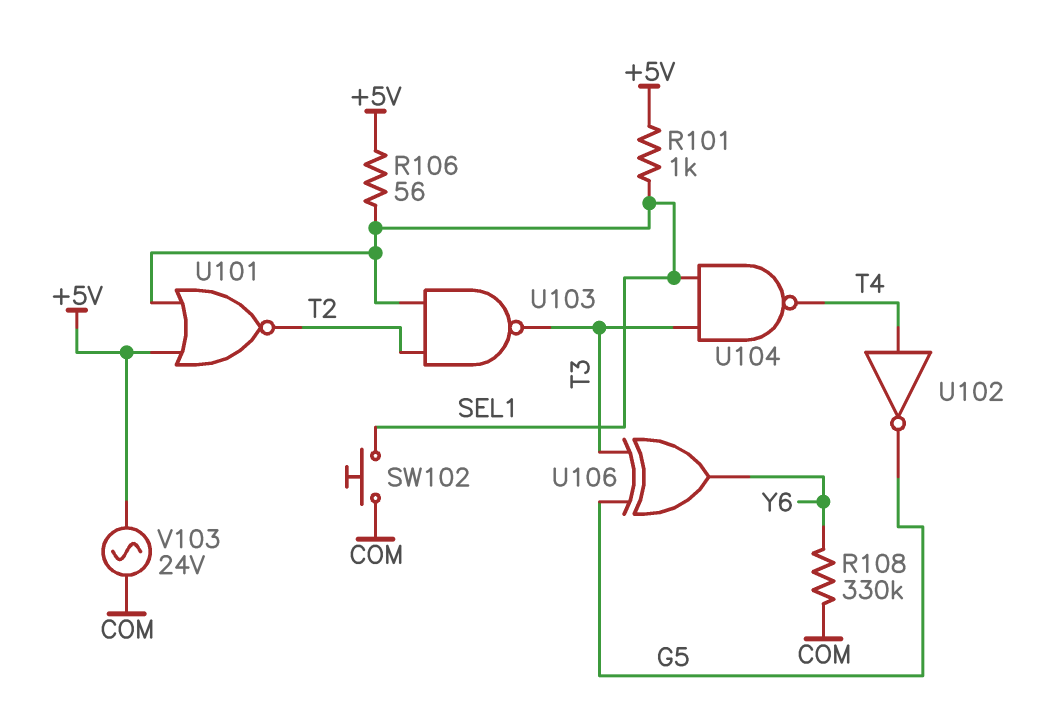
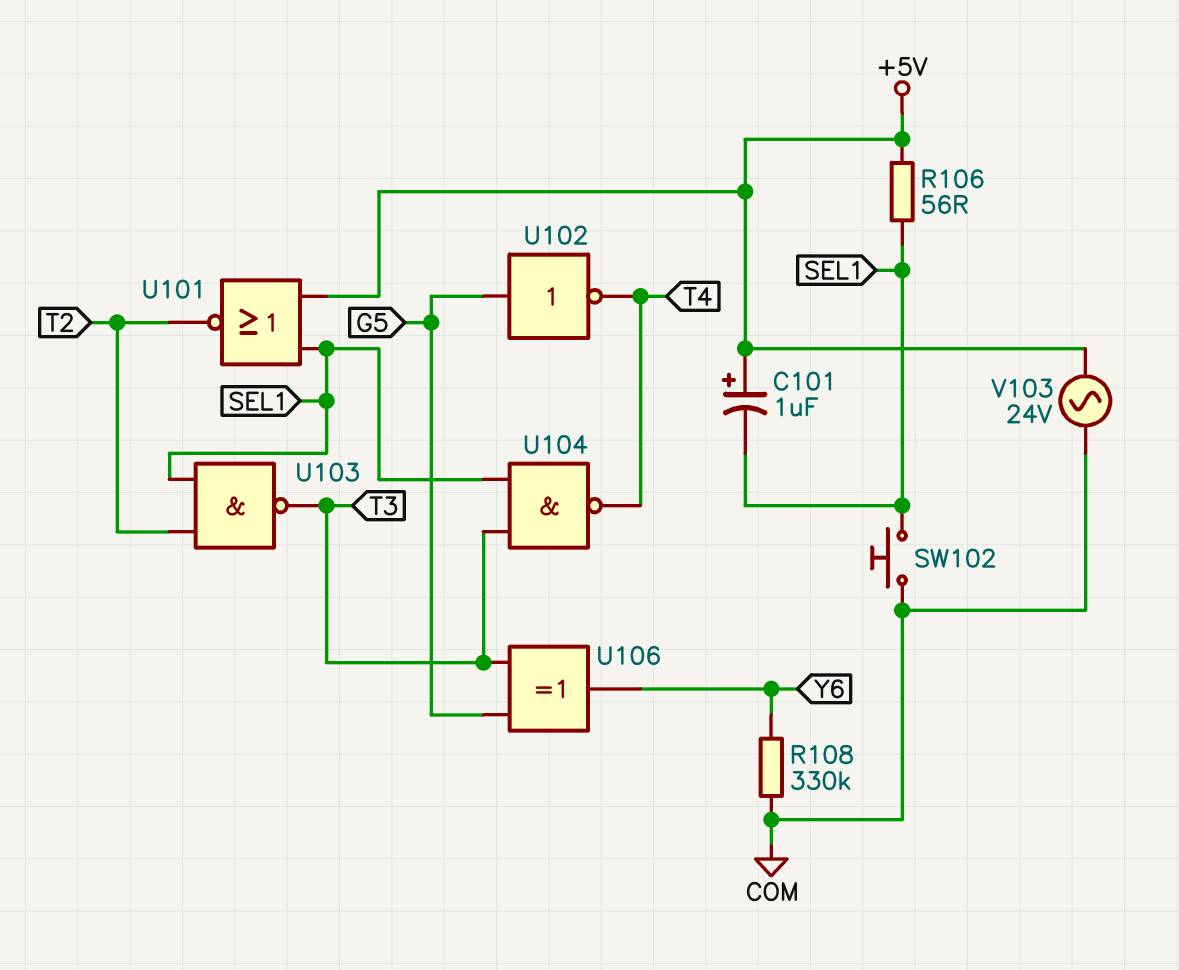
C101: none -> 1uF (plus +5V, minus SEL1)
R101: 1k (+5V, SEL1) -> none
U102: NOT (in T4, out G5) -> NOT (in G5, out T4)

